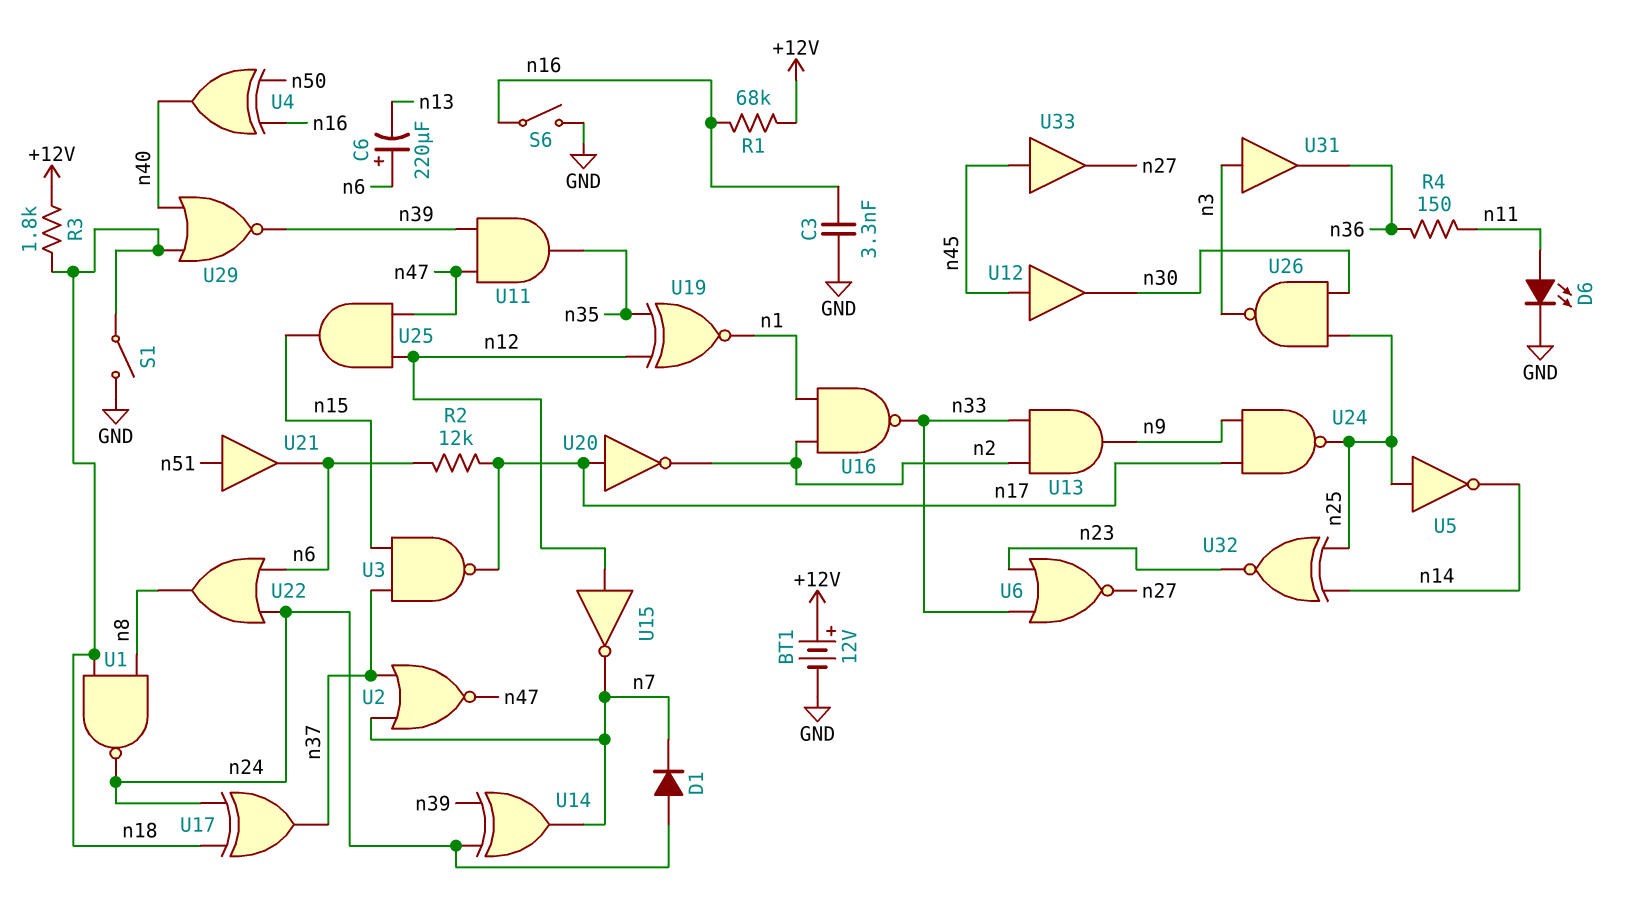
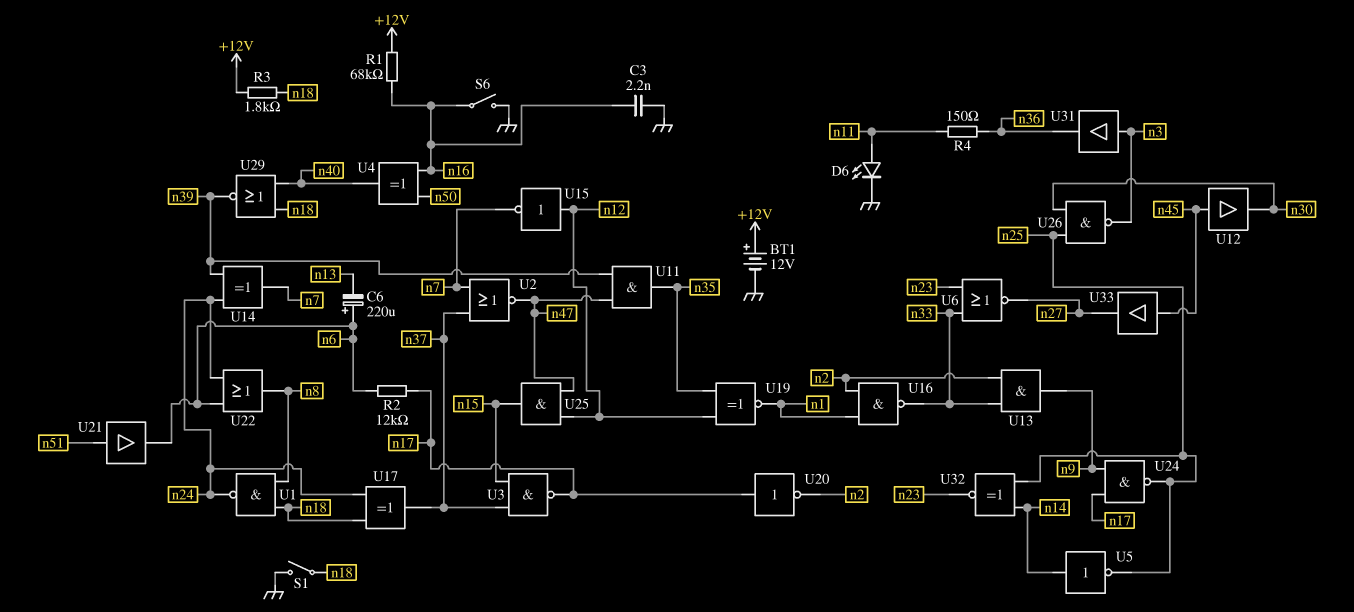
C3: 3.3nF (GND, n16) -> 2.2nF (GND, n16)
D1: diode (A n24, K n7) -> none
U5: NOT (in n25, out n14) -> NOT (in n14, out n25)

